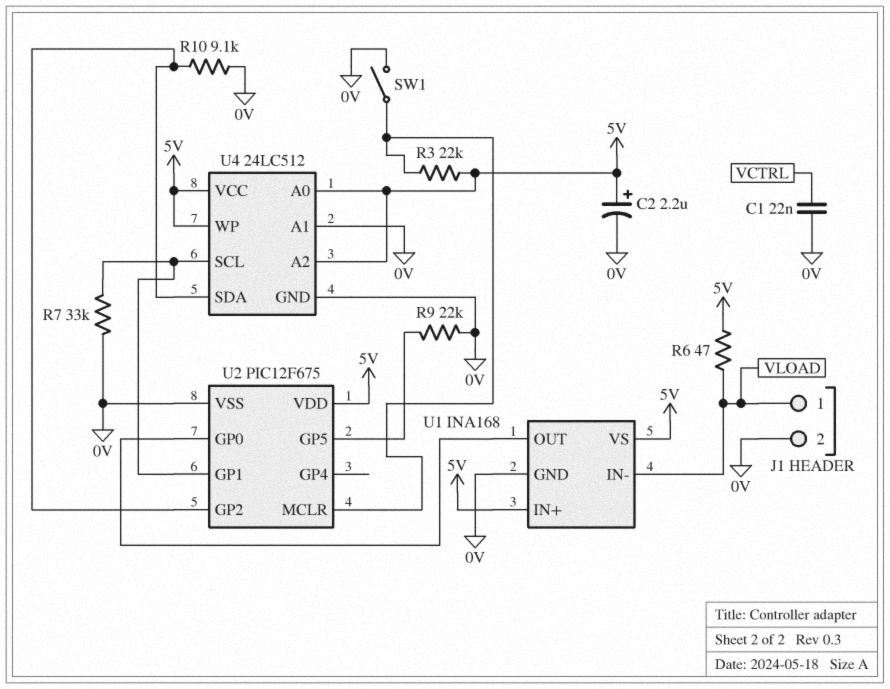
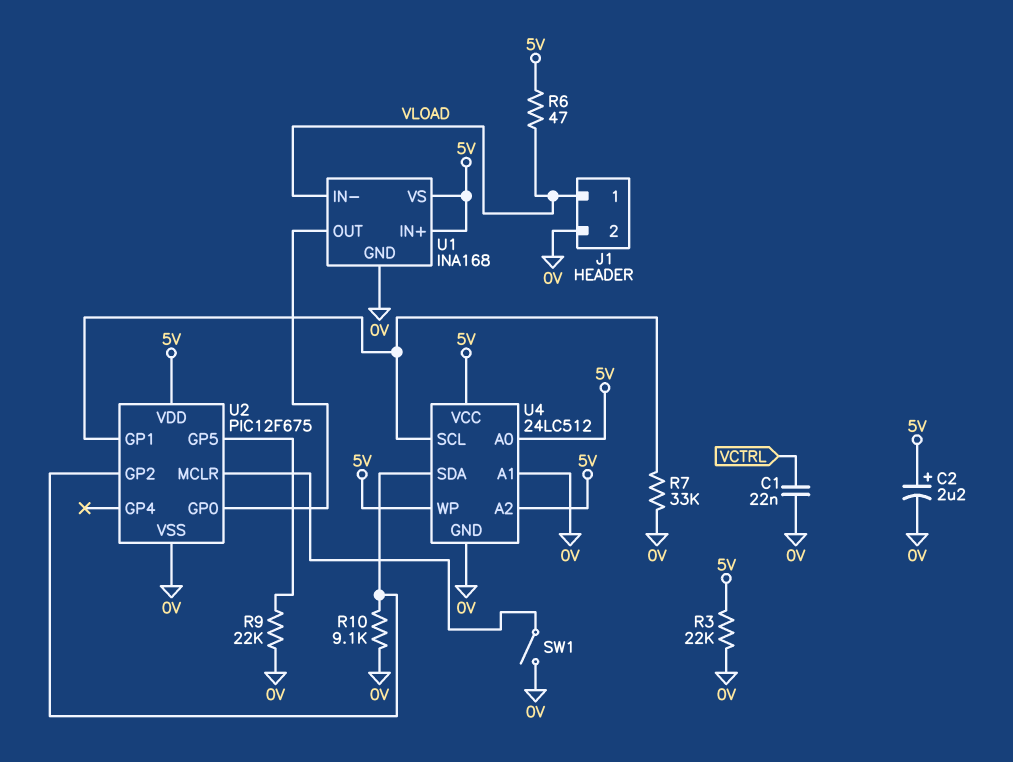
R3: 22k (5V, U2/MCLR) -> 22k (0V, 5V)

